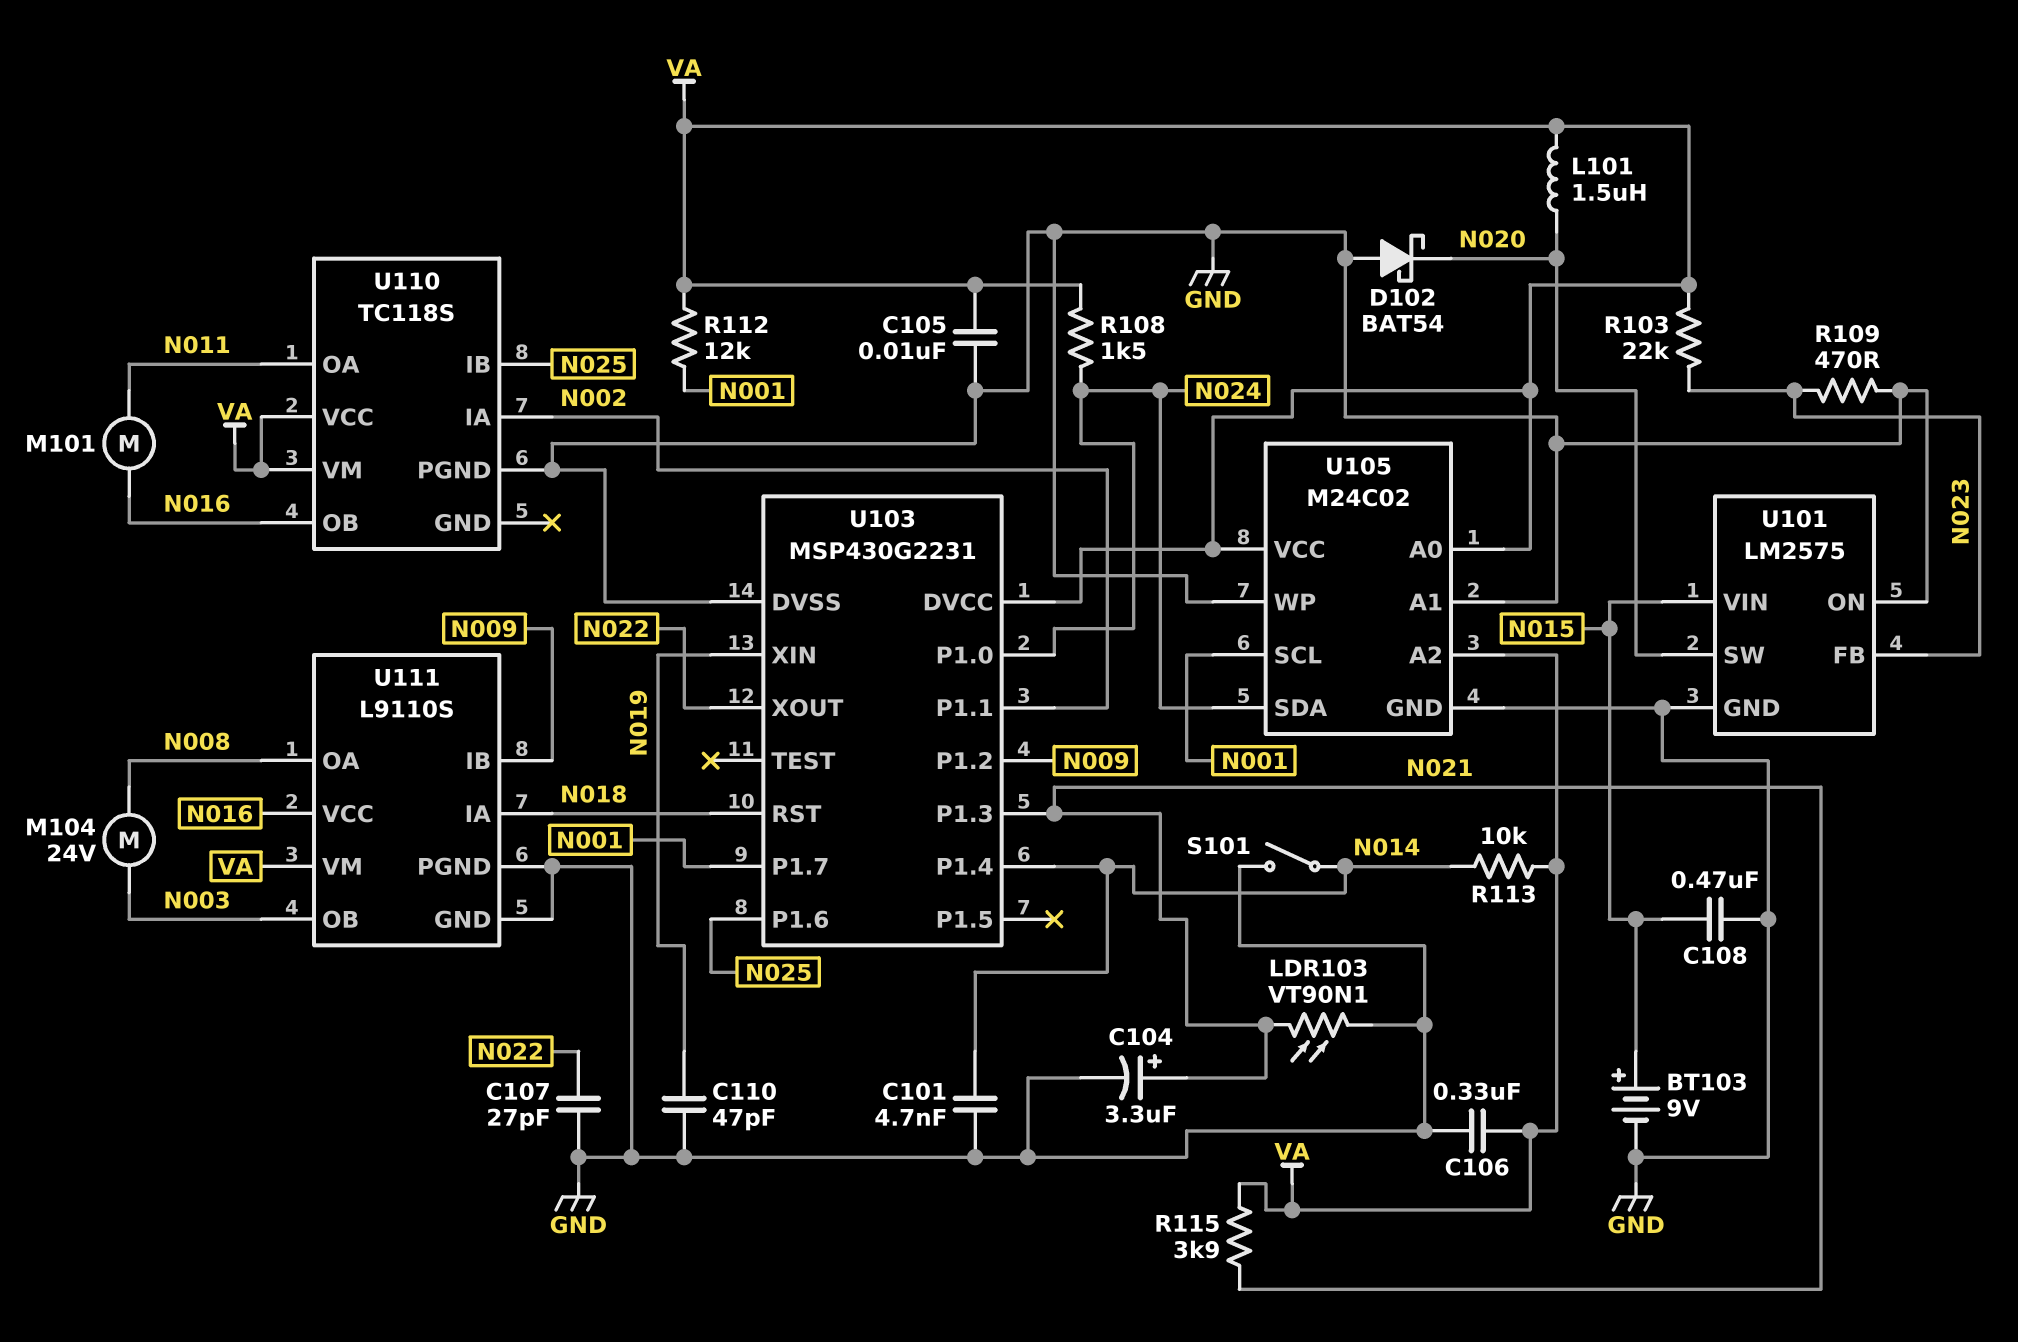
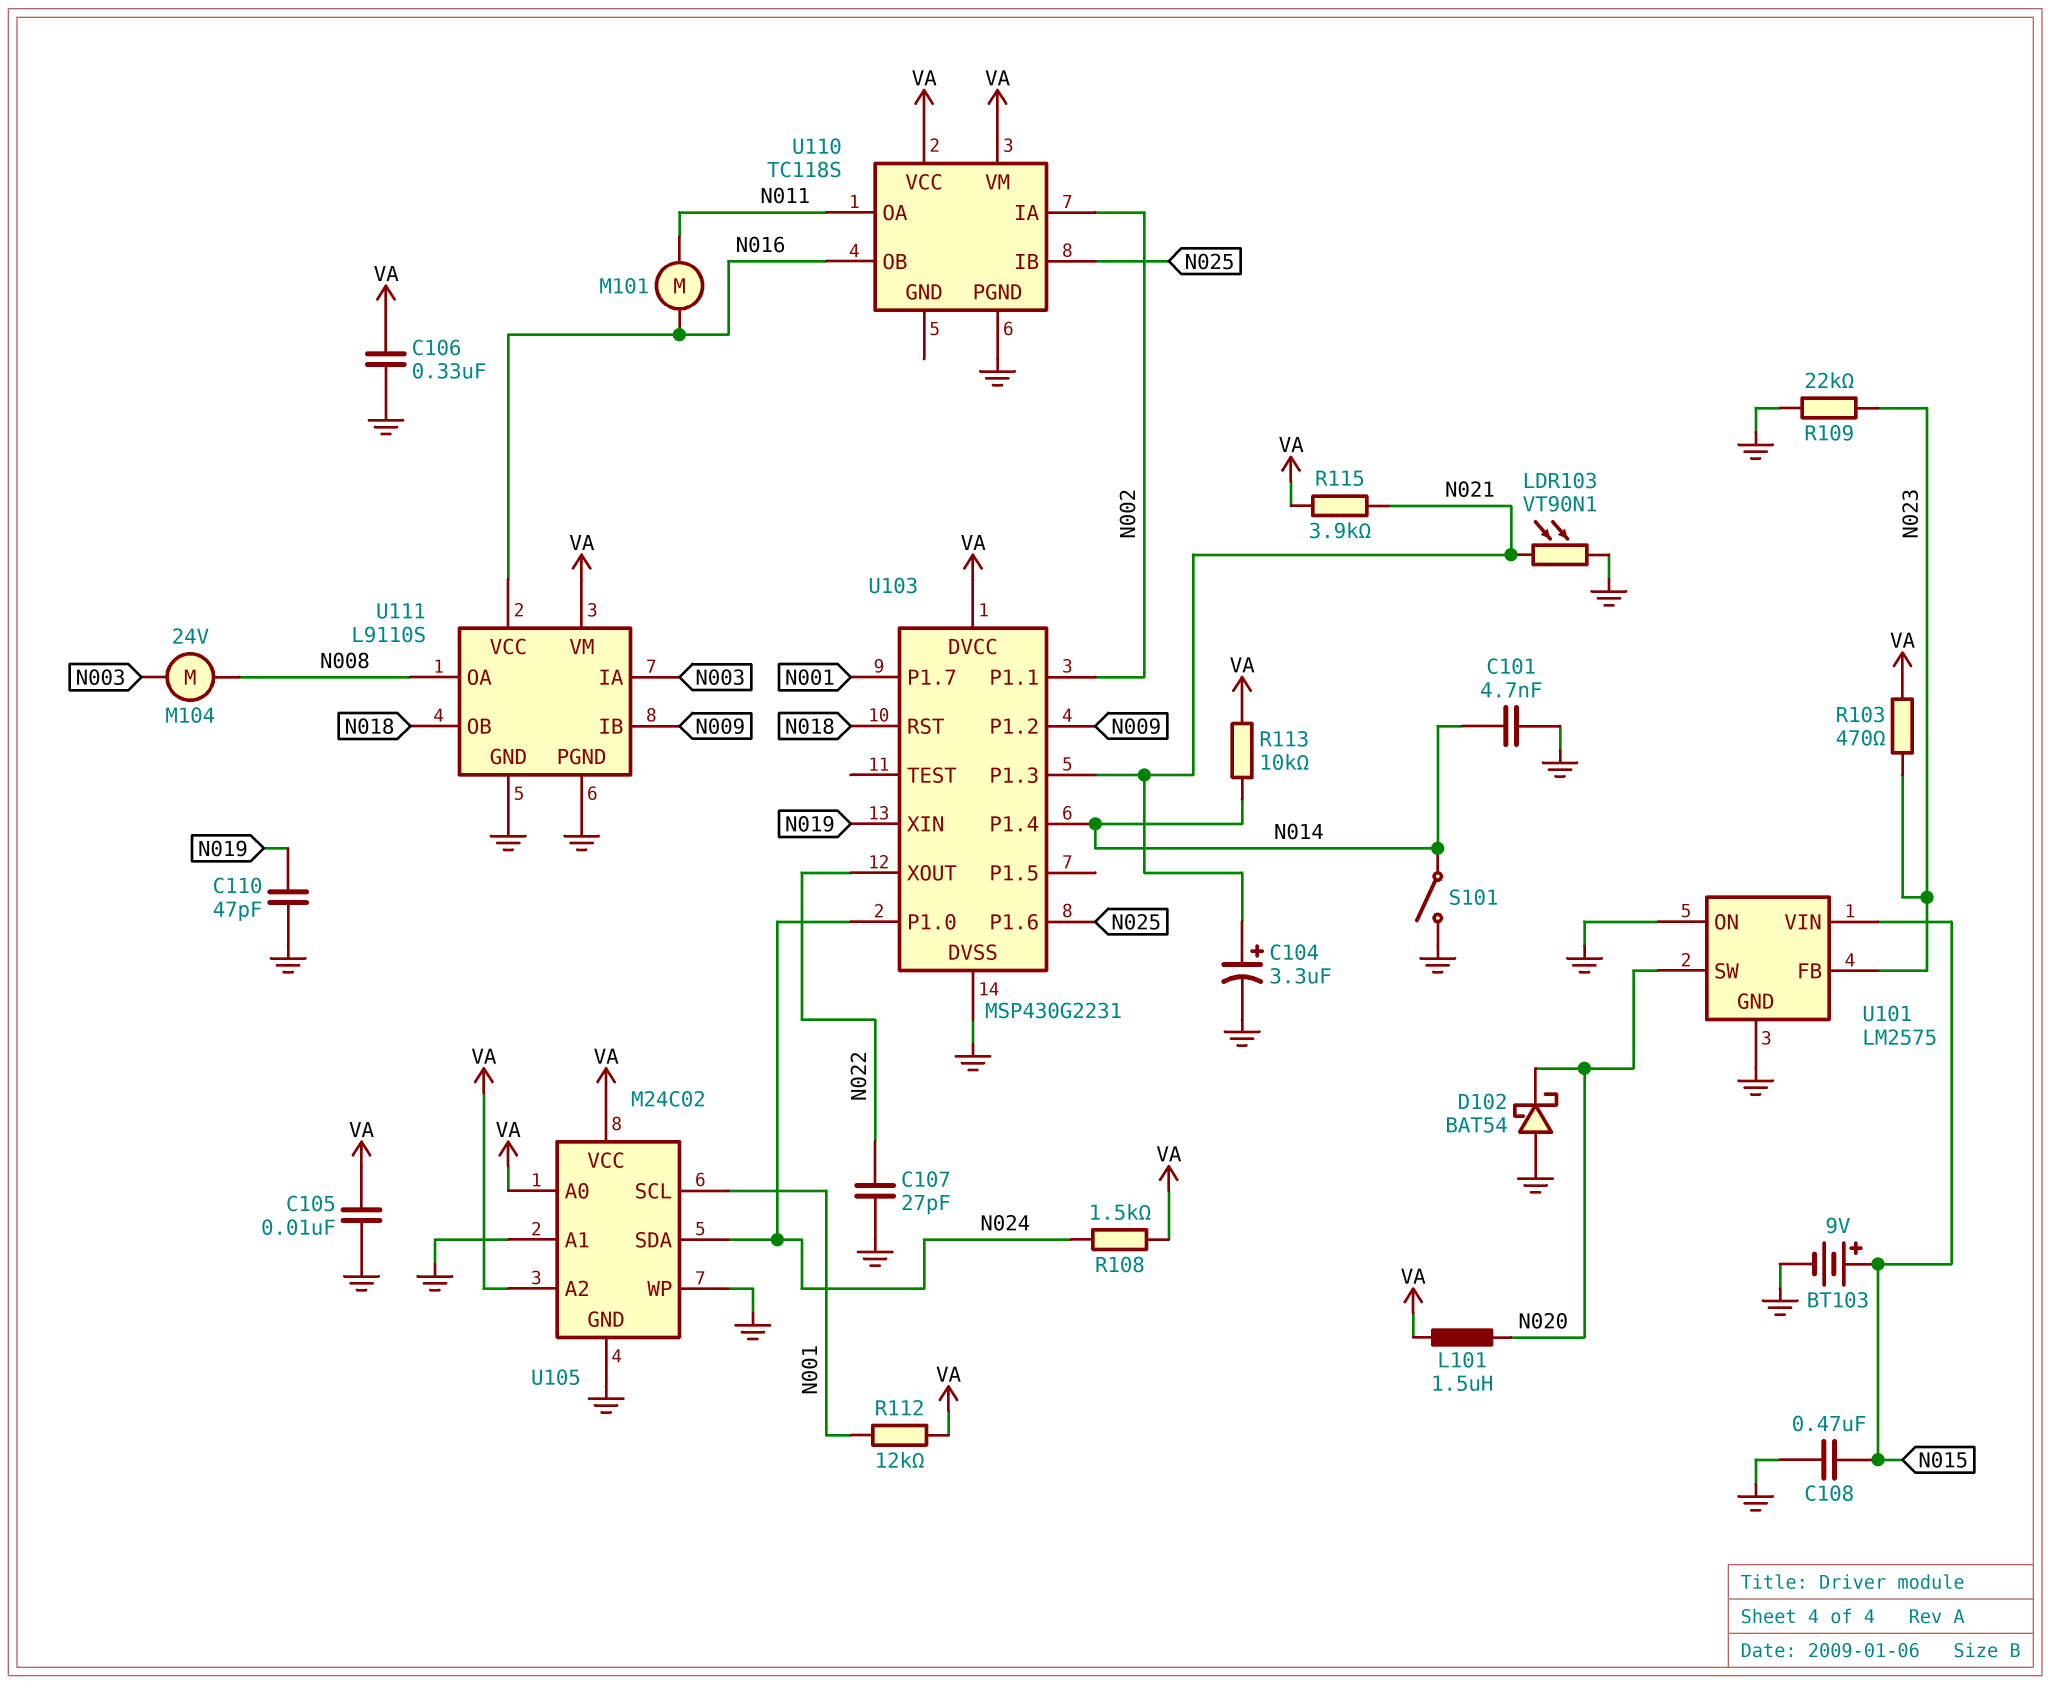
R103: 22k (N023, VA) -> 470 (N023, VA)
R109: 470 (GND, N023) -> 22k (GND, N023)
U111 pin IA: N018 -> N003
U111 pin OB: N003 -> N018

